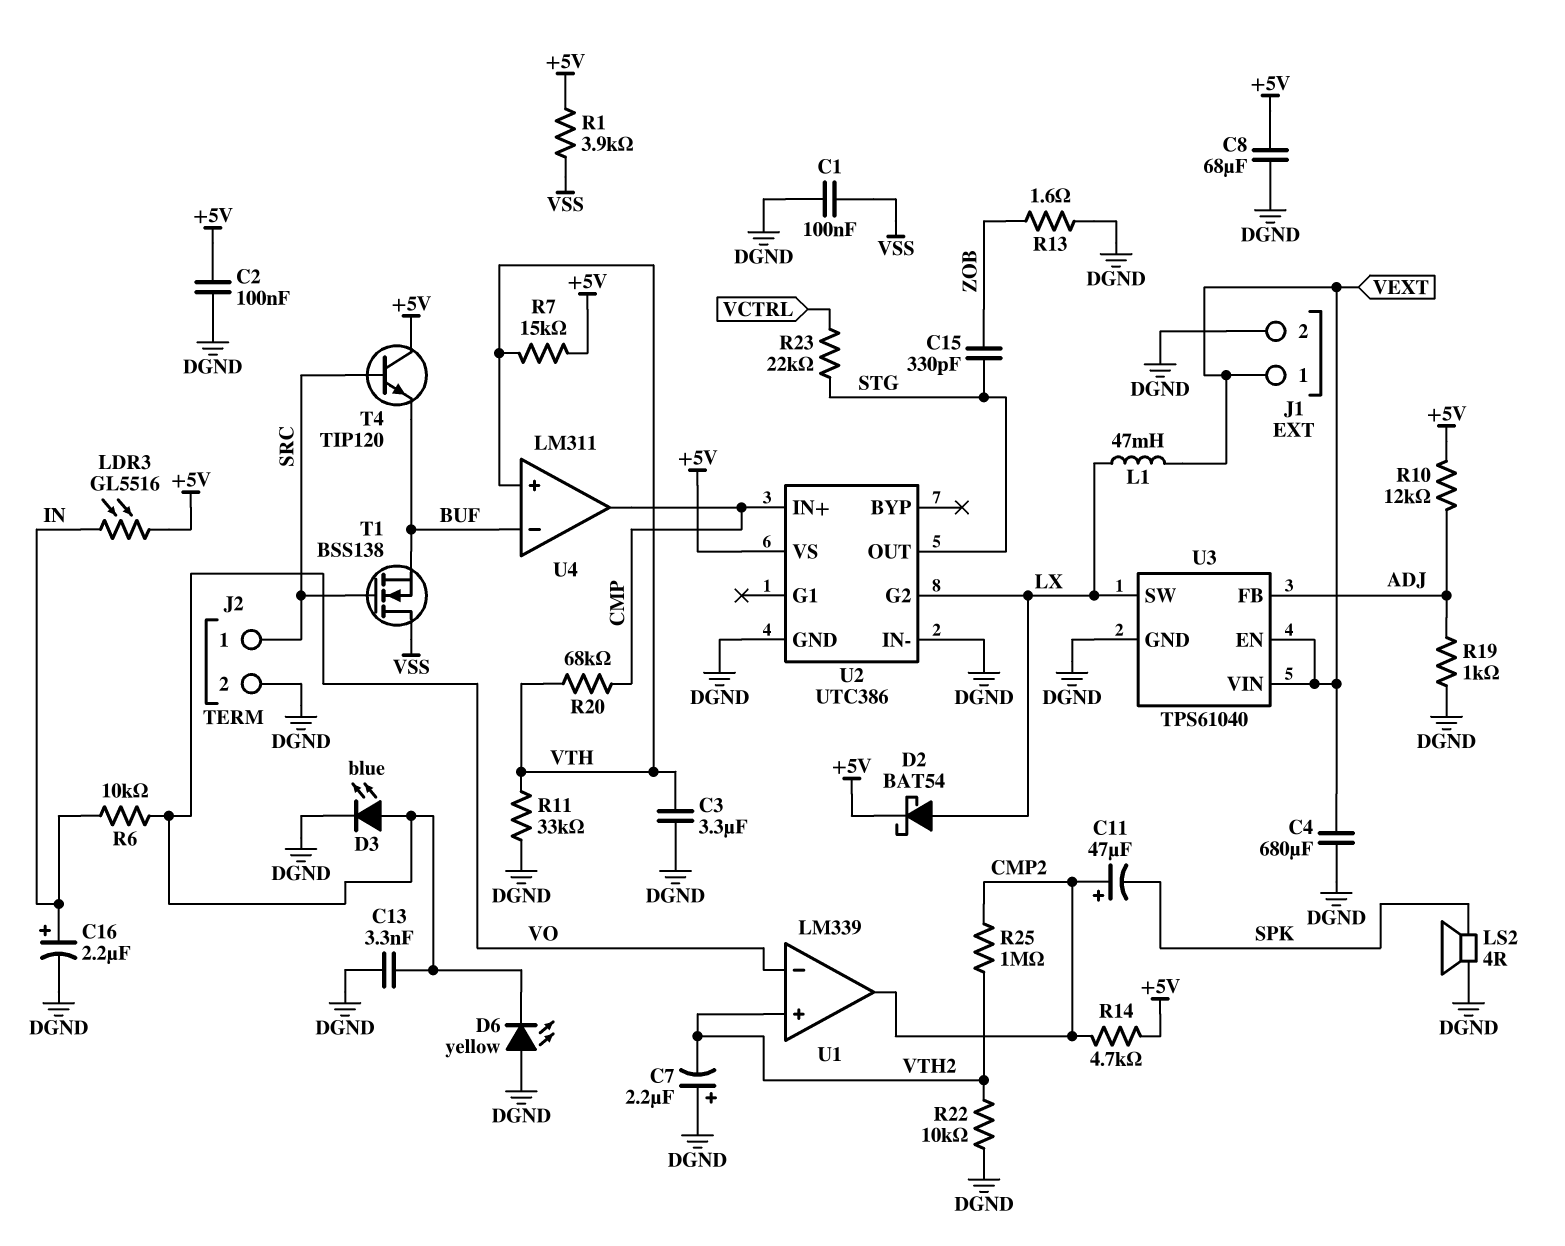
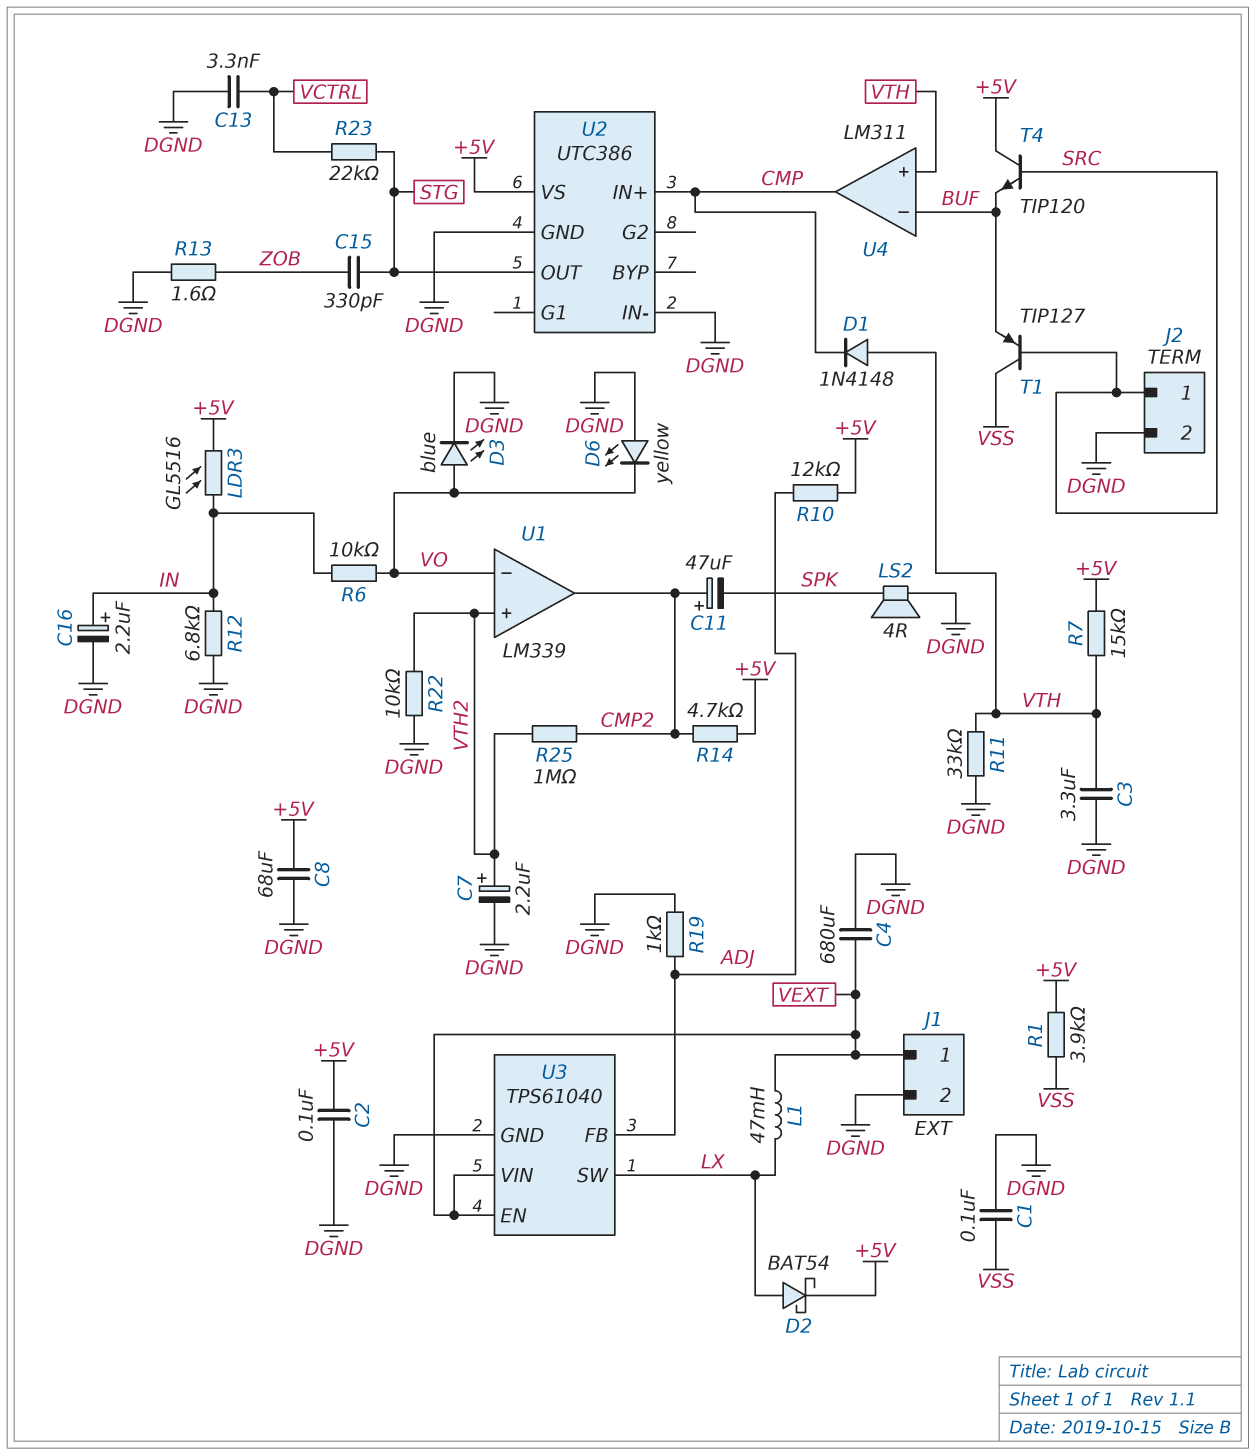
C7: 2.2uF (plus DGND, minus VTH2) -> 2.2uF (plus VTH2, minus DGND)
C13: 3.3nF (DGND, VO) -> 3.3nF (DGND, VCTRL)
D1: none -> diode 1N4148 (A VTH, K CMP)
R12: none -> 6.8k (DGND, IN)
R20: 68k (CMP, VTH) -> none
T1: NMOS BSS138 (G SRC, D VSS, S BUF) -> PNP TIP127 (B SRC, C VSS, E BUF)
U2 pin G2: LX -> none

